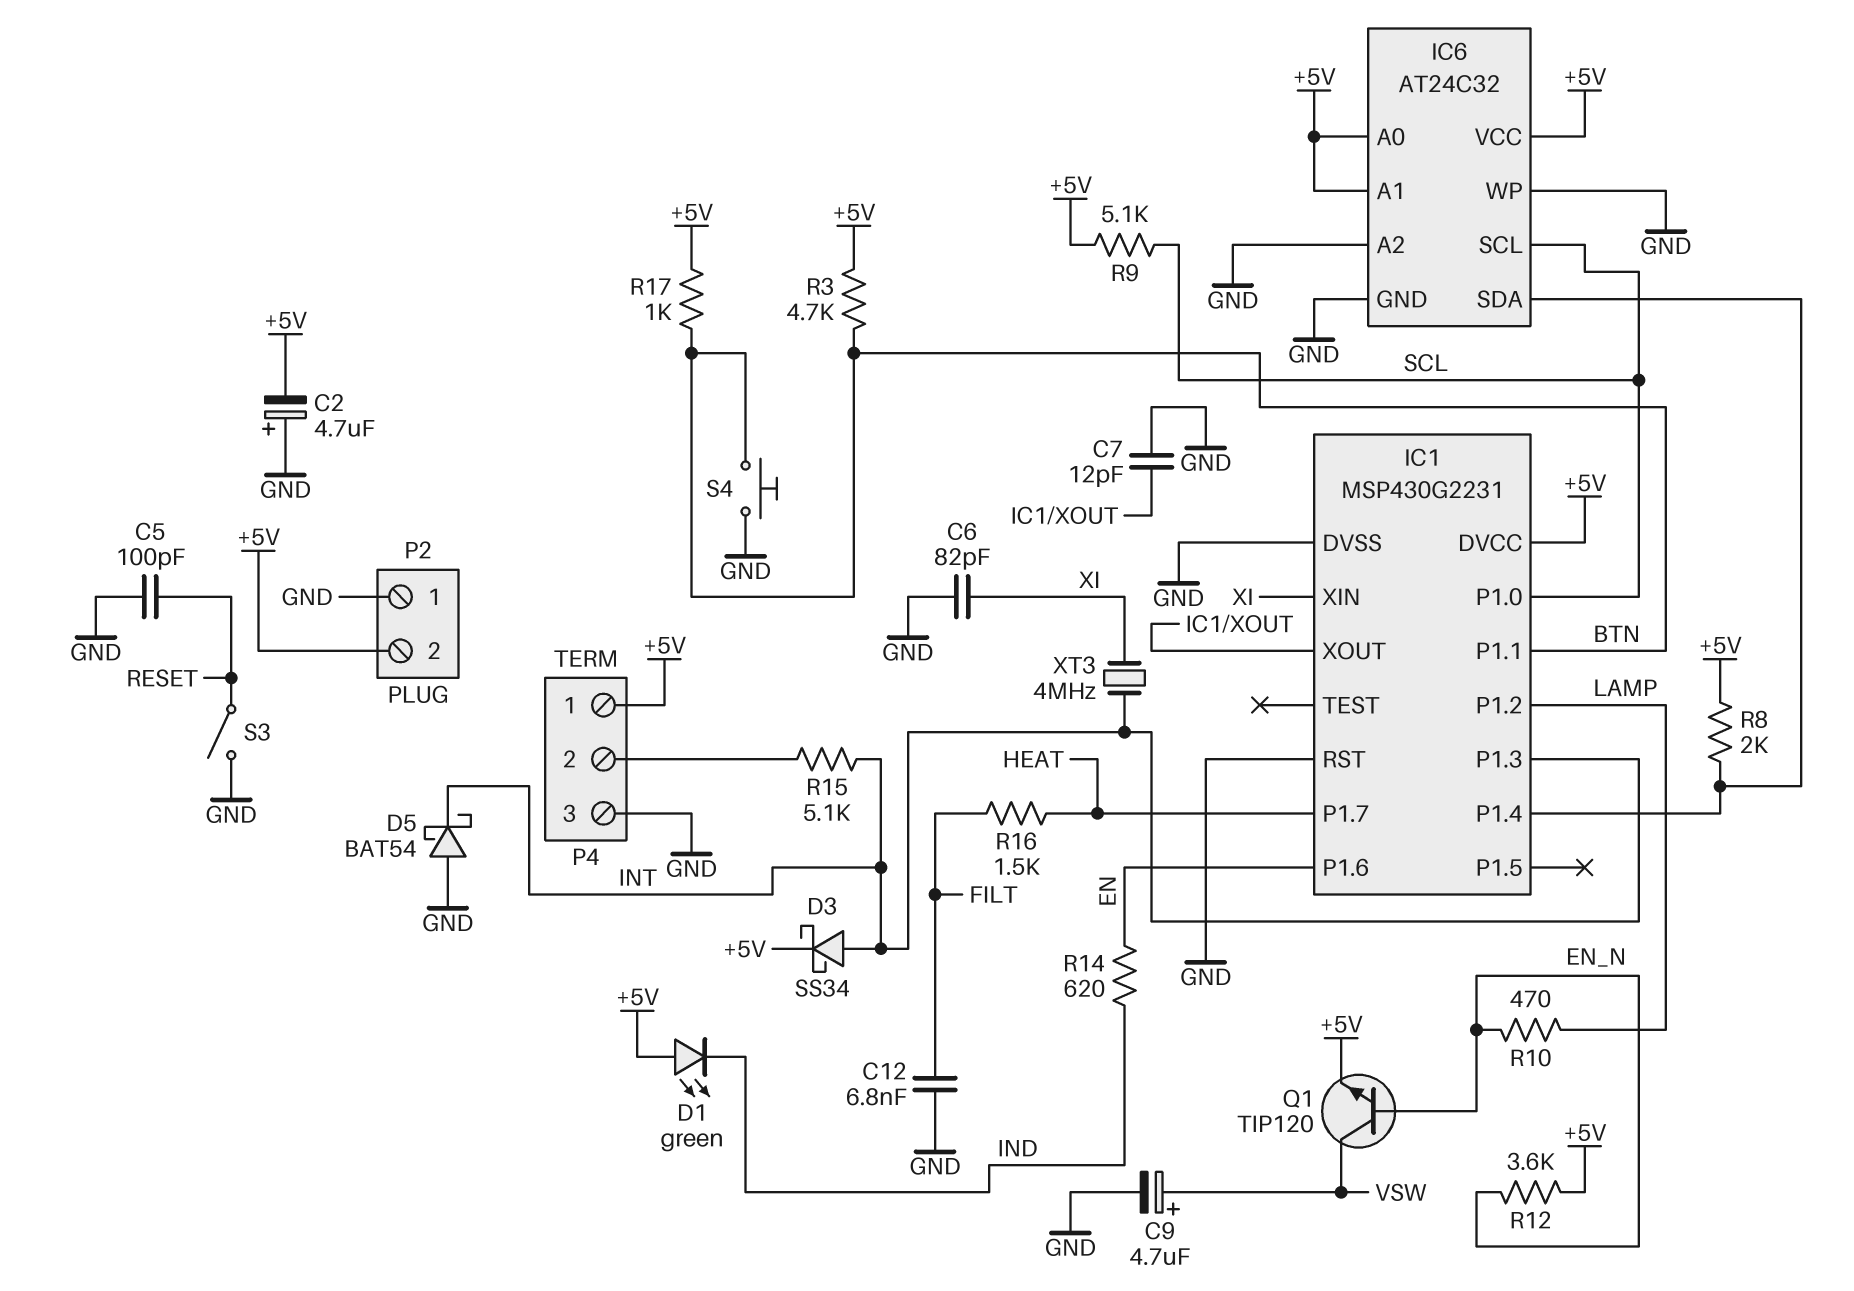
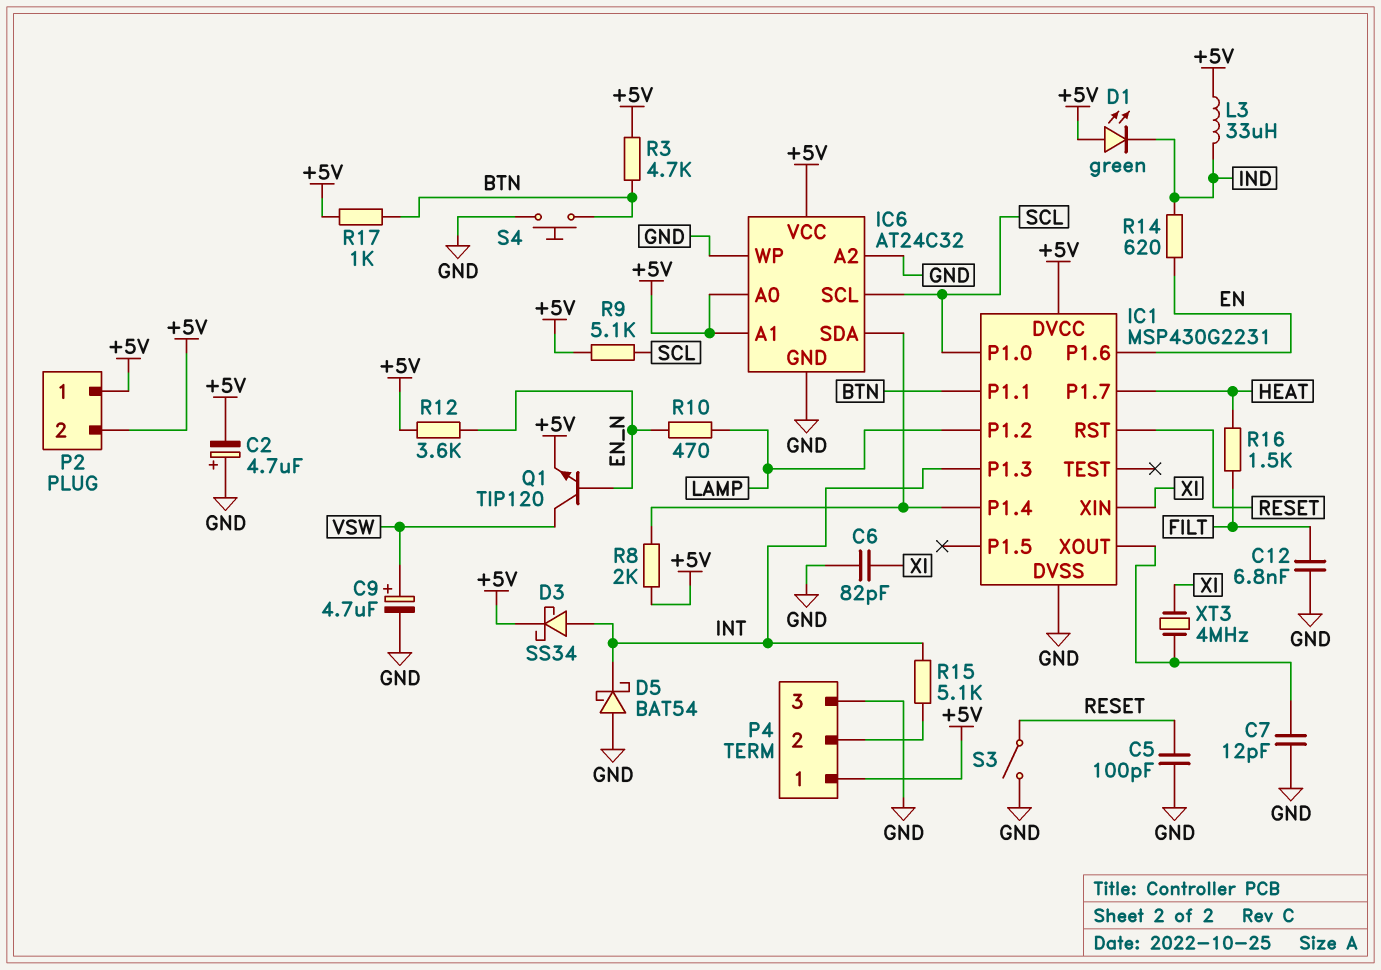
IC1 pin RST: GND -> RESET
L3: none -> 33uH (+5V, IND)
P2 pin 1: GND -> +5V
XT3: 4MHz (INT, XI) -> 4MHz (IC1/XOUT, XI)

